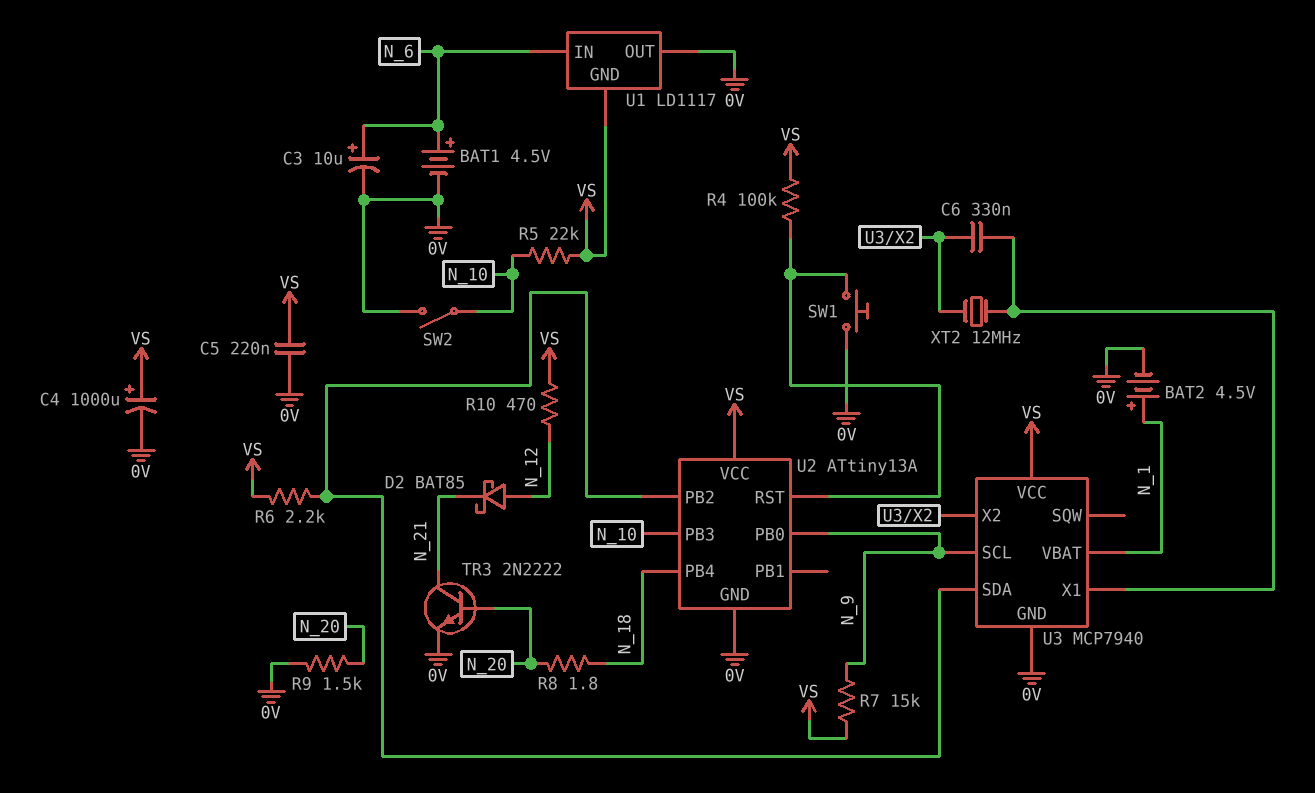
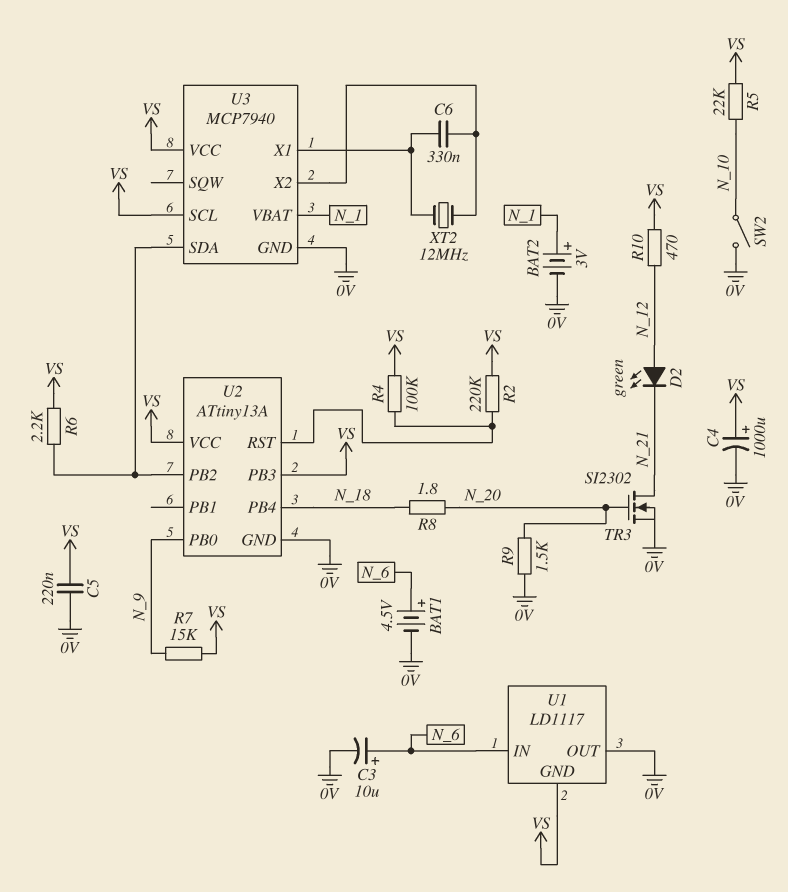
BAT2: 4.5V (plus N_1, minus 0V) -> 3V (plus N_1, minus 0V)
D2: schottky BAT85 (A N_12, K N_21) -> LED green (A N_12, K N_21)
R2: none -> 220k (U2/RST, VS)
SW1: button (0V, U2/RST) -> none
TR3: NPN 2N2222 (B N_20, C N_21, E 0V) -> NMOS SI2302 (G N_20, D N_21, S 0V)
U2 pin PB3: N_10 -> VS
U3 pin SCL: N_9 -> VS

